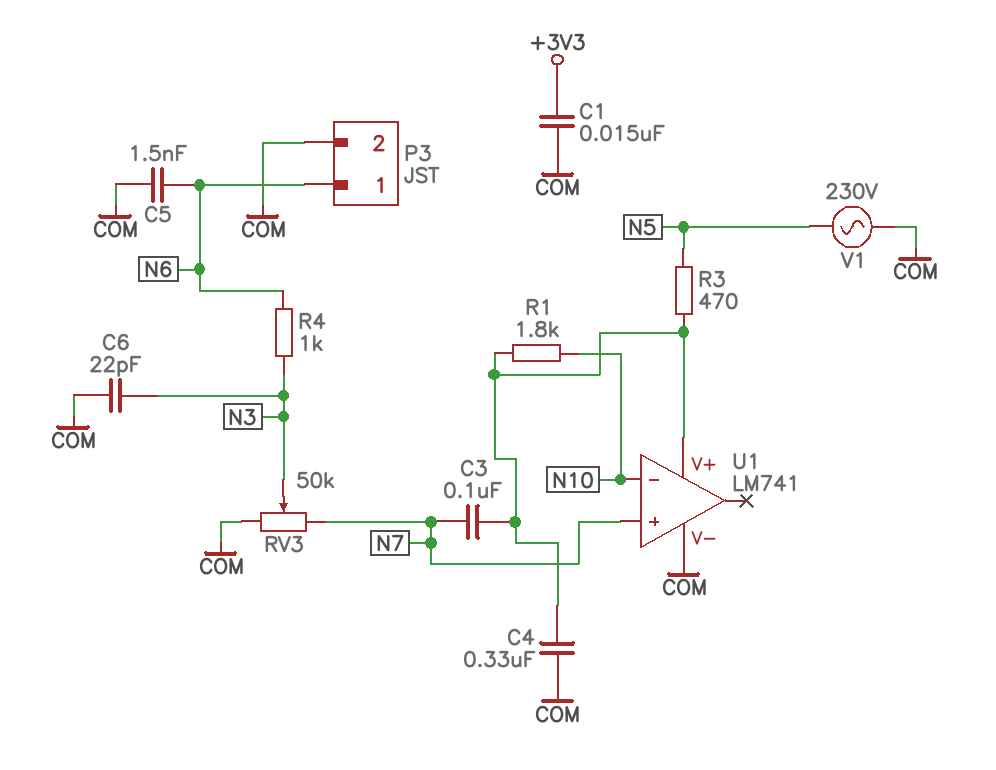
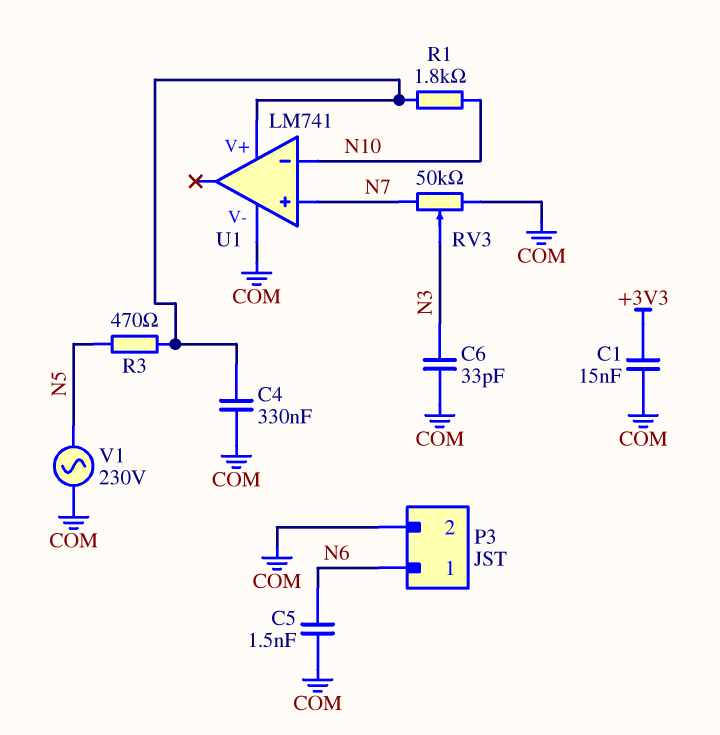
C3: 100nF (N7, U1/V+) -> none
C6: 22pF (COM, N3) -> 33pF (COM, N3)
R4: 1k (N3, N6) -> none

